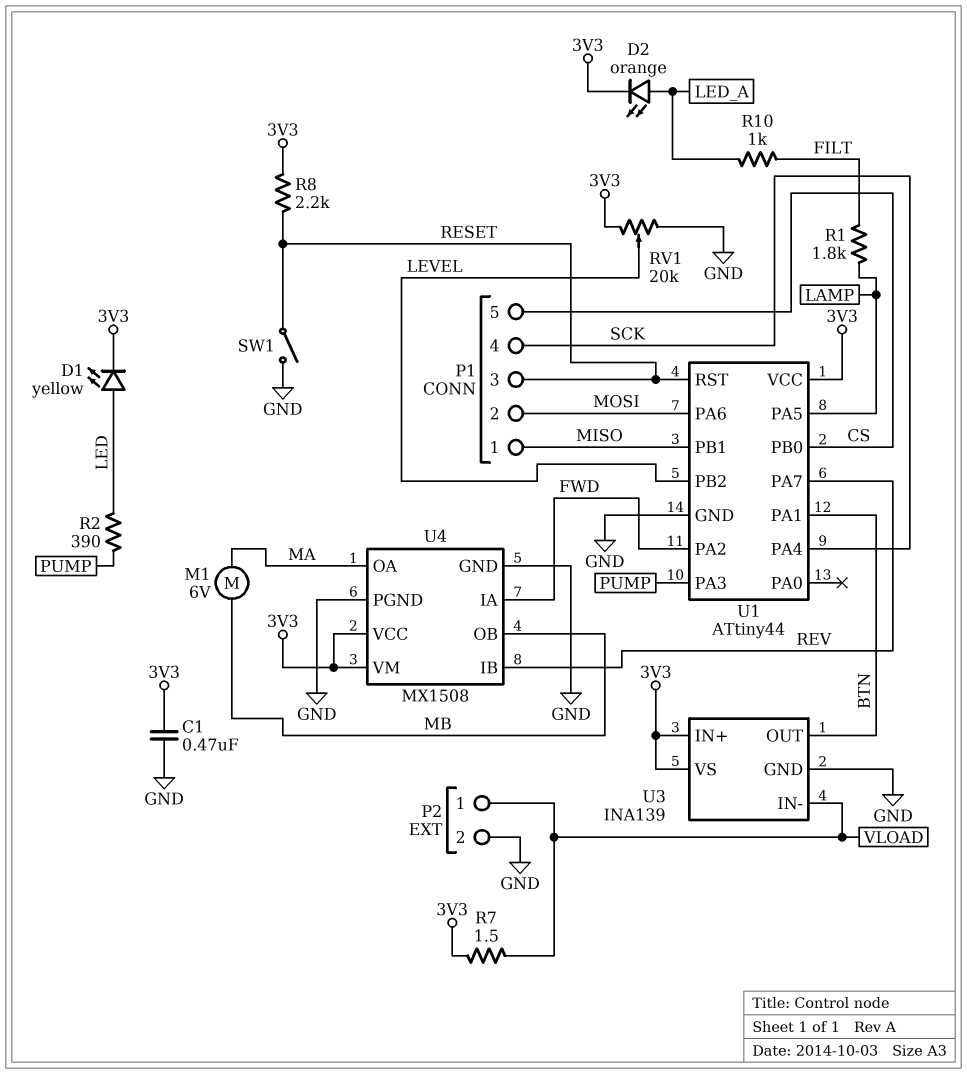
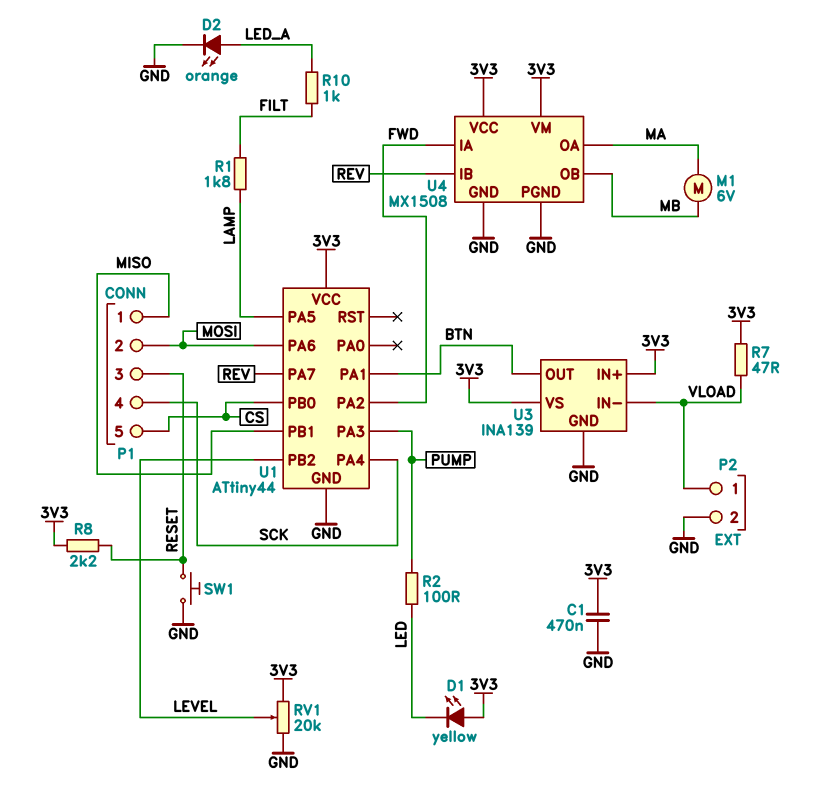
D1: LED yellow (A LED, K 3V3) -> LED yellow (A 3V3, K LED)
D2: LED orange (A LED_A, K 3V3) -> LED orange (A LED_A, K GND)
R2: 390 (LED, PUMP) -> 100 (LED, PUMP)
R7: 1.5 (3V3, VLOAD) -> 47 (3V3, VLOAD)
SW1: switch (GND, RESET) -> button (GND, RESET)
U1 pin RST: RESET -> none

